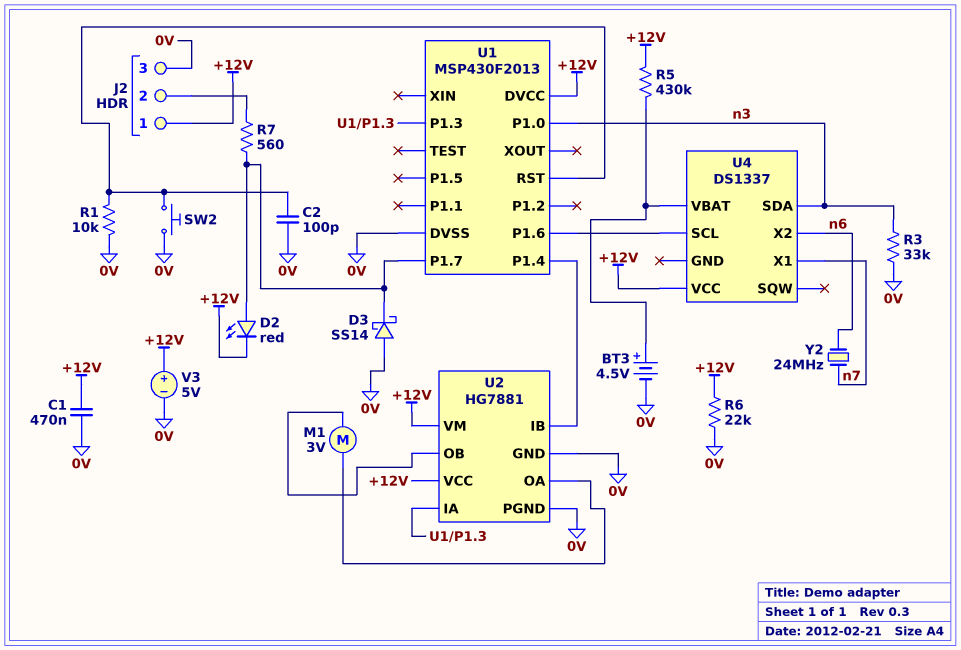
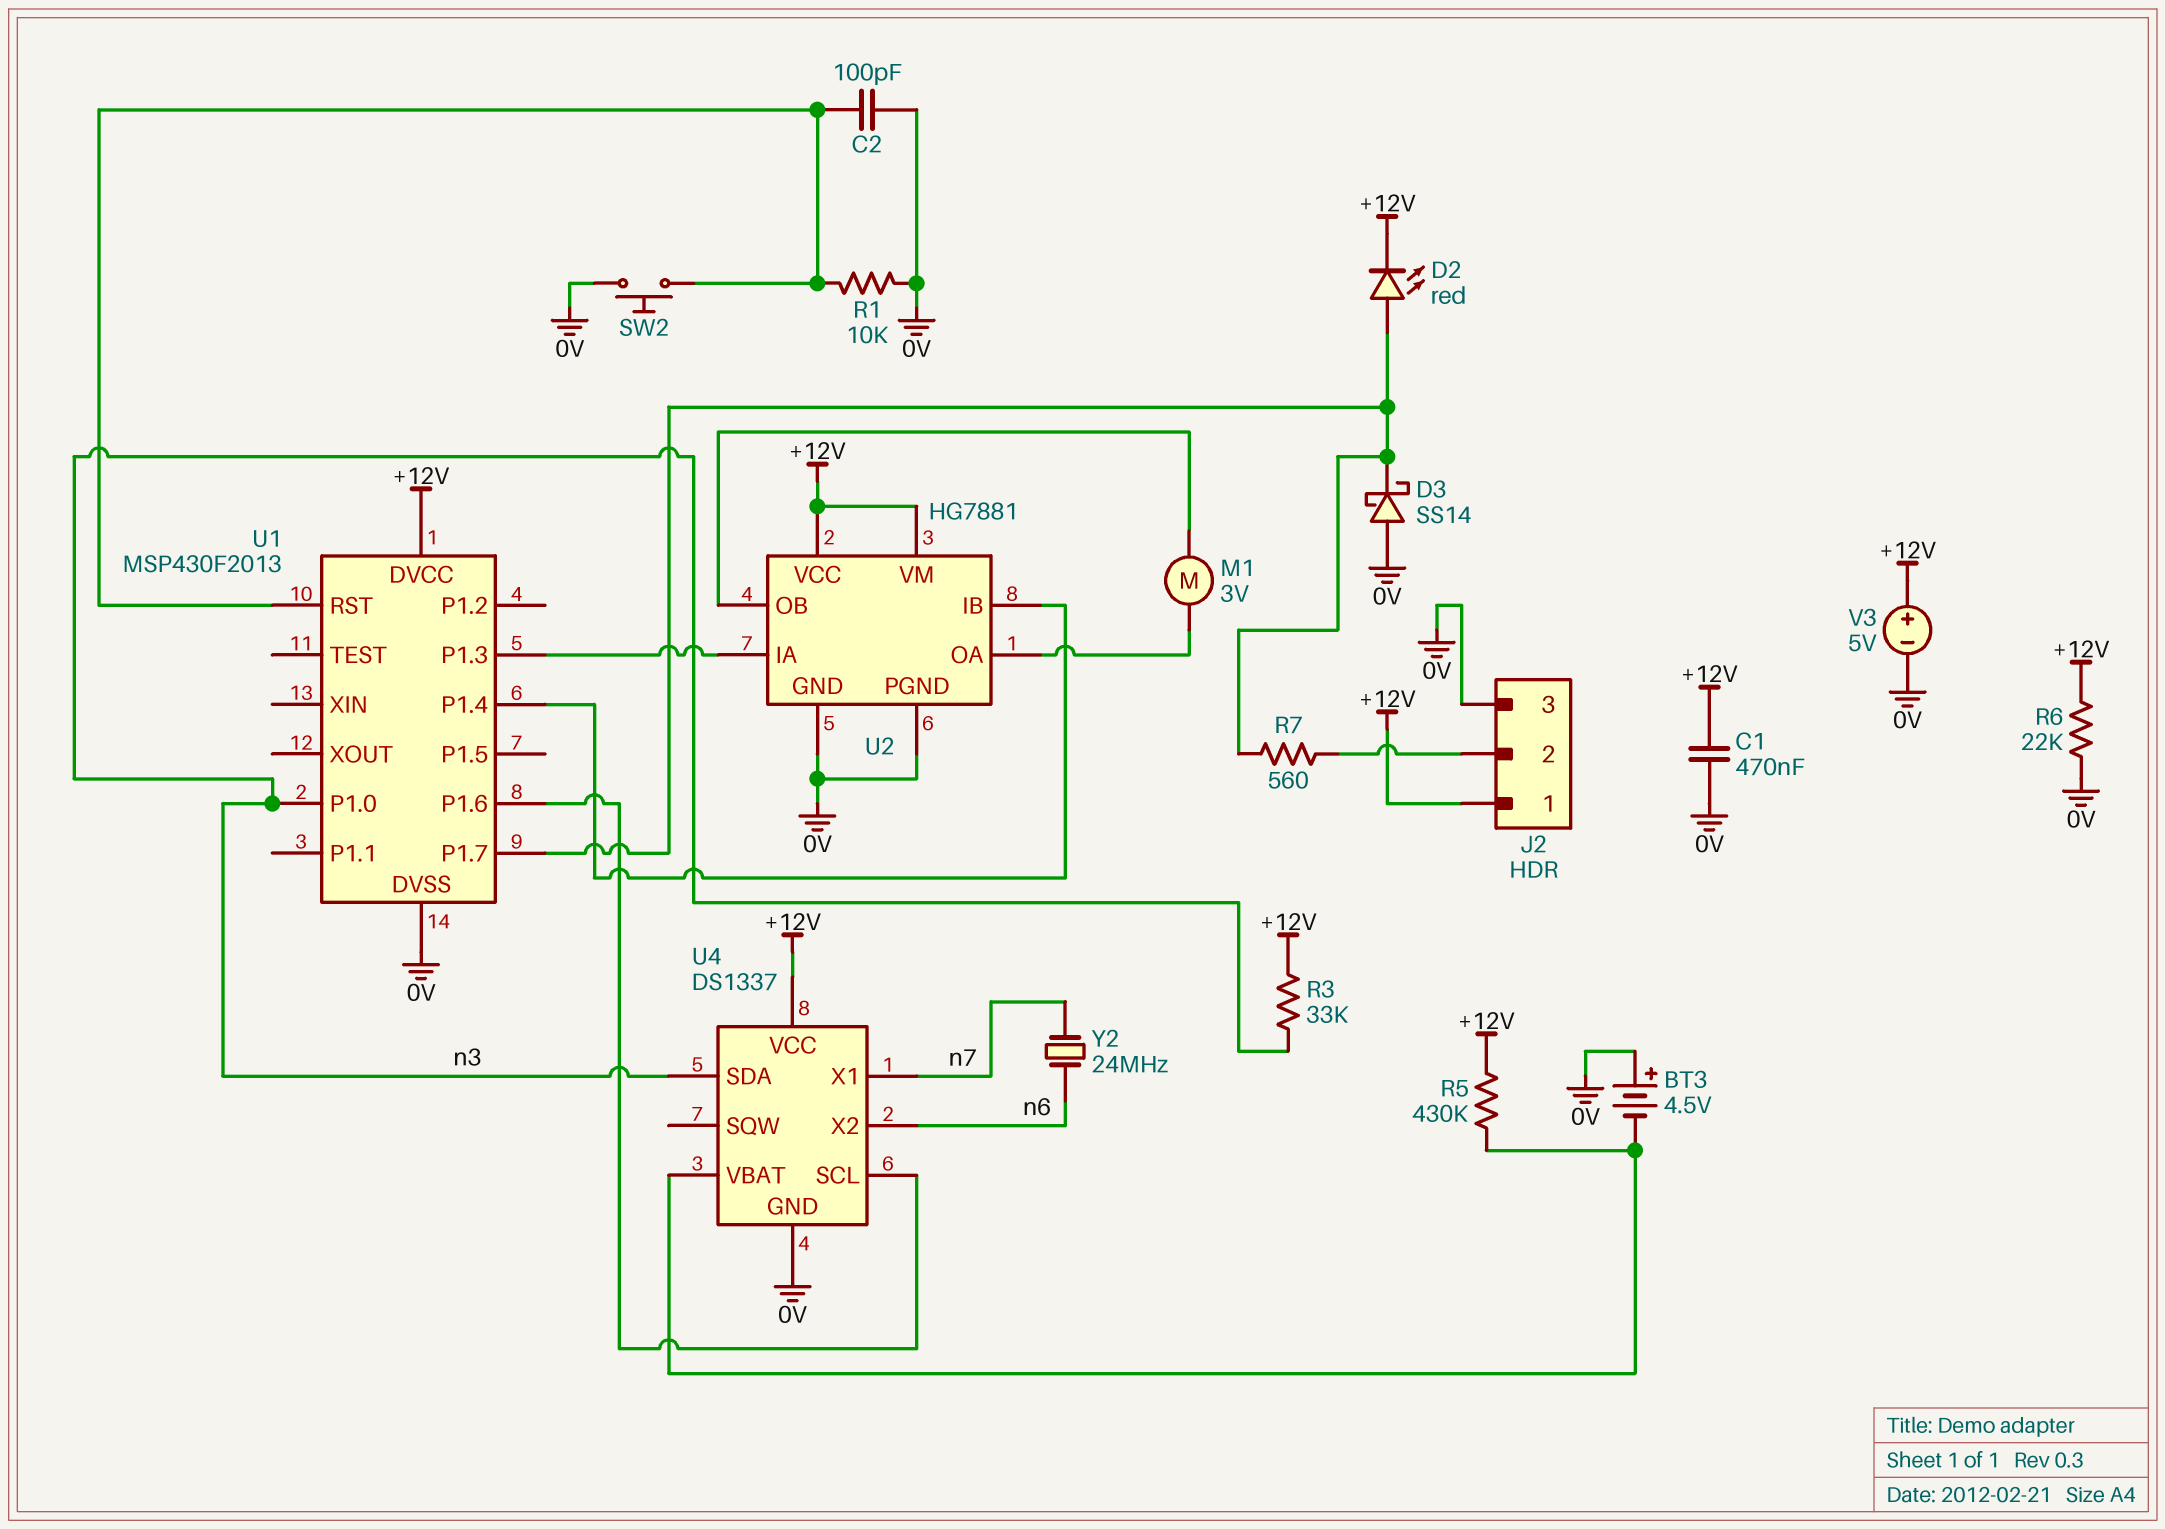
BT3: 4.5V (plus U4/VBAT, minus 0V) -> 4.5V (plus 0V, minus U4/VBAT)
R3: 33k (0V, n3) -> 33k (+12V, n3)
U4 pin GND: none -> 0V

